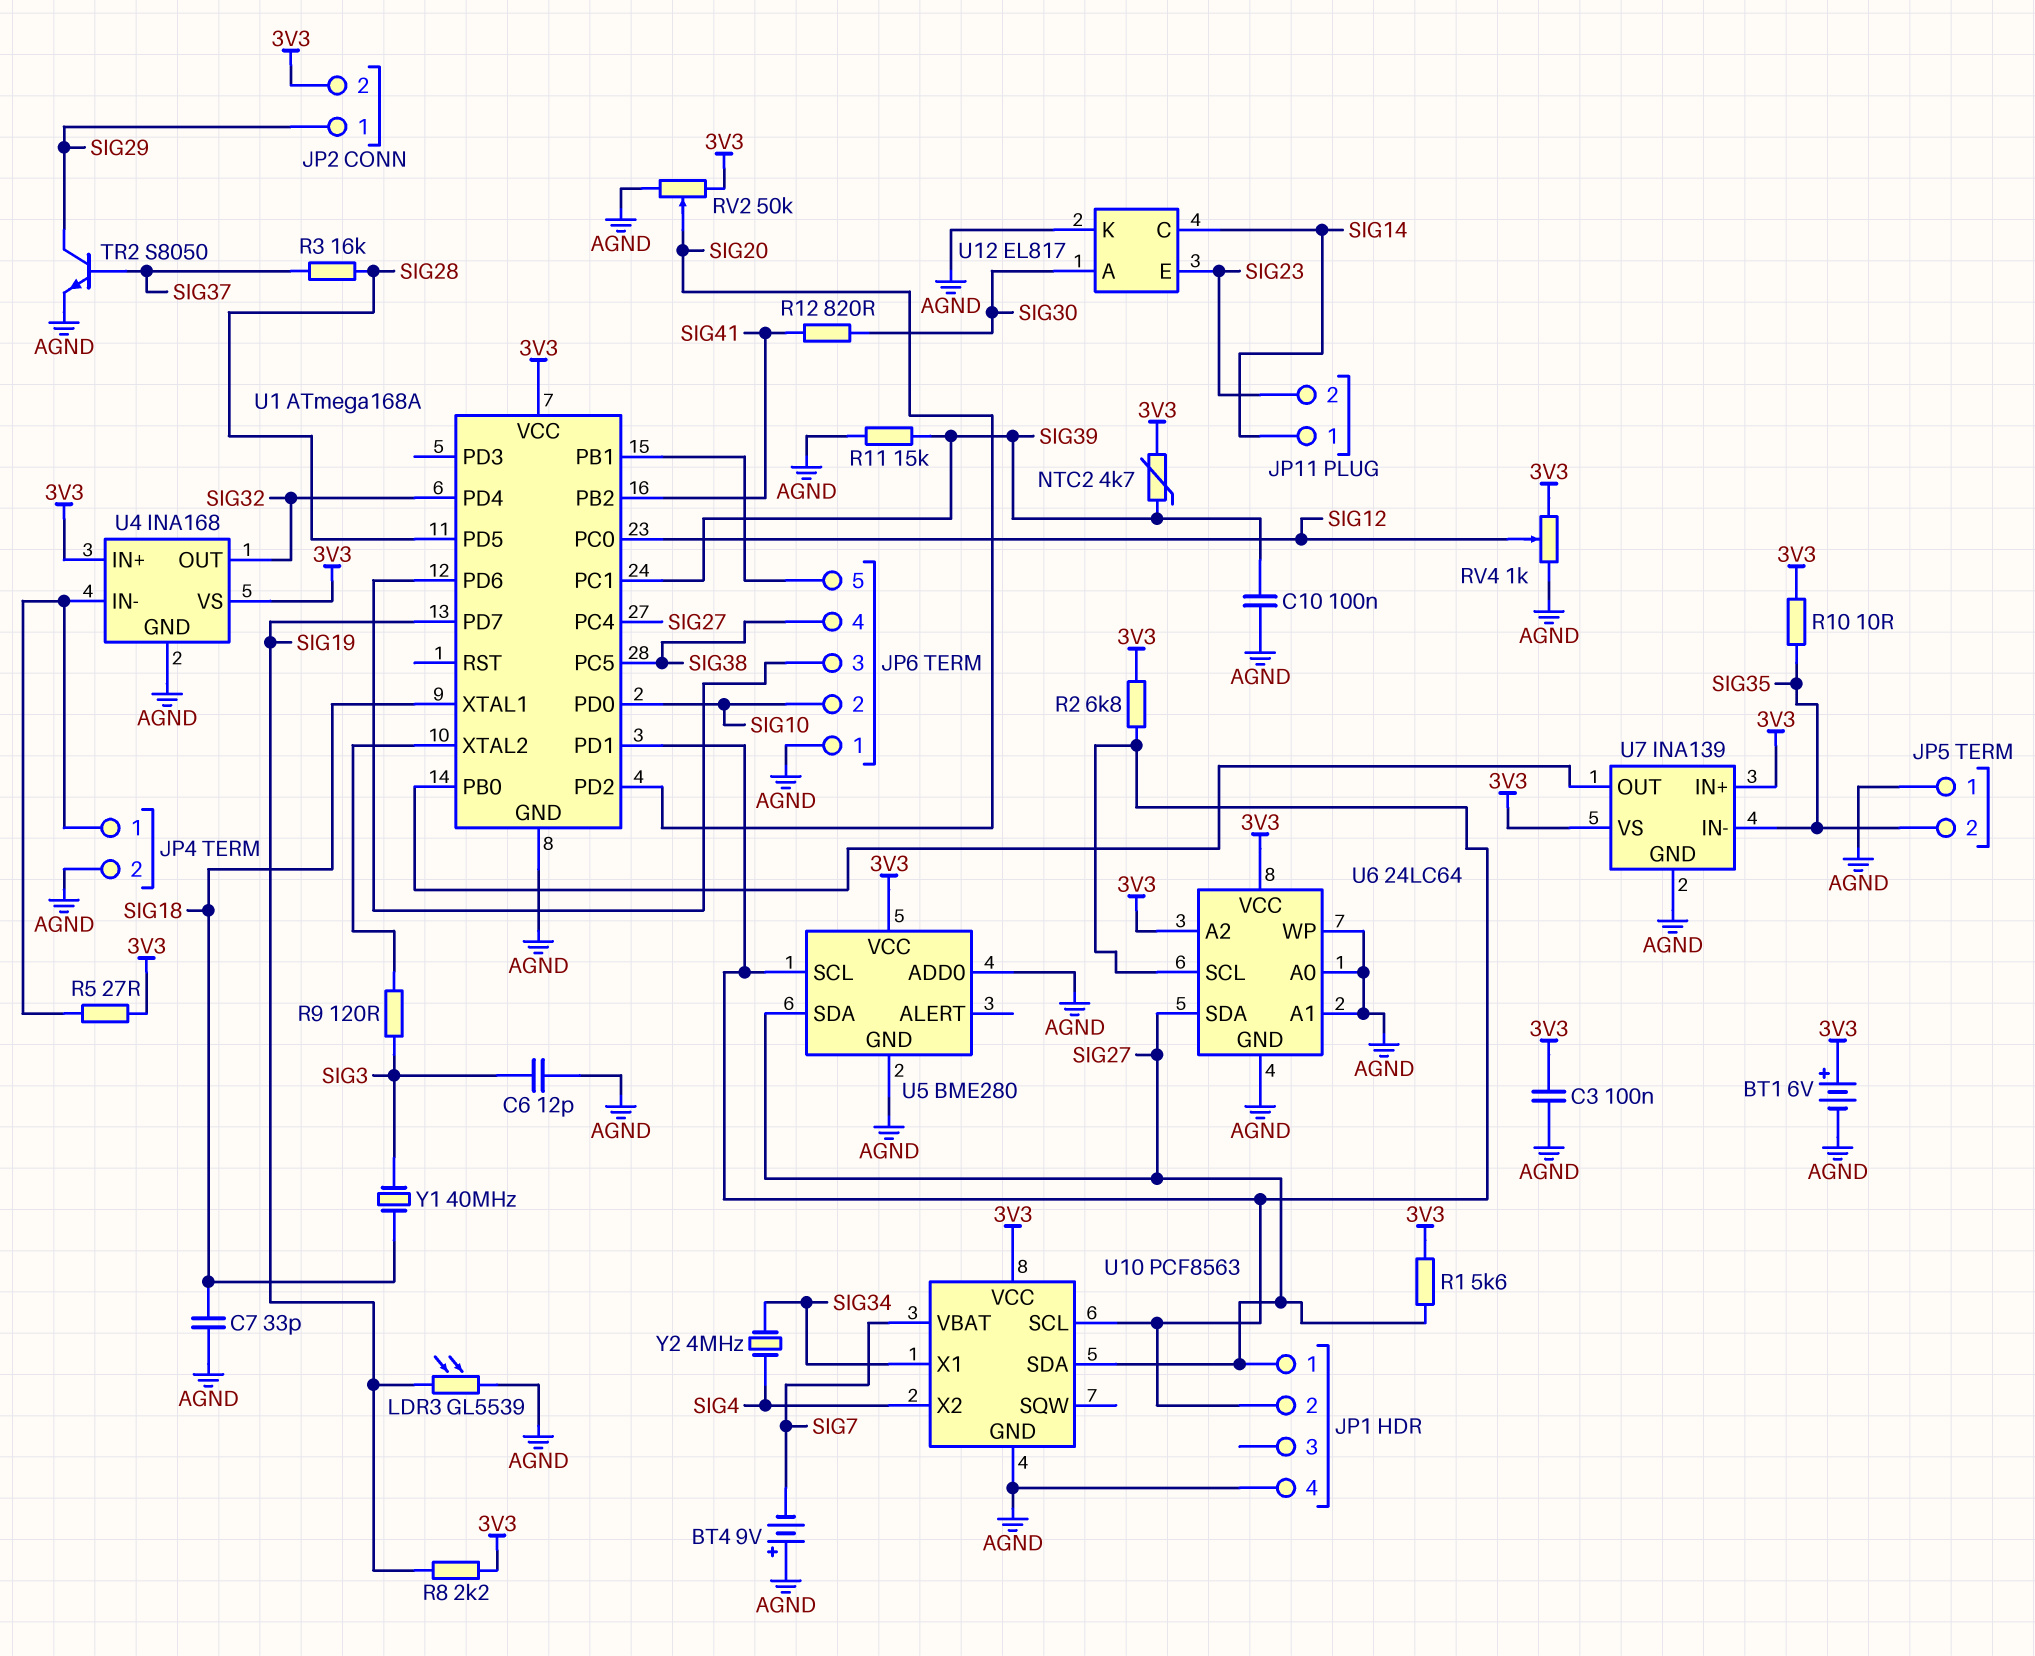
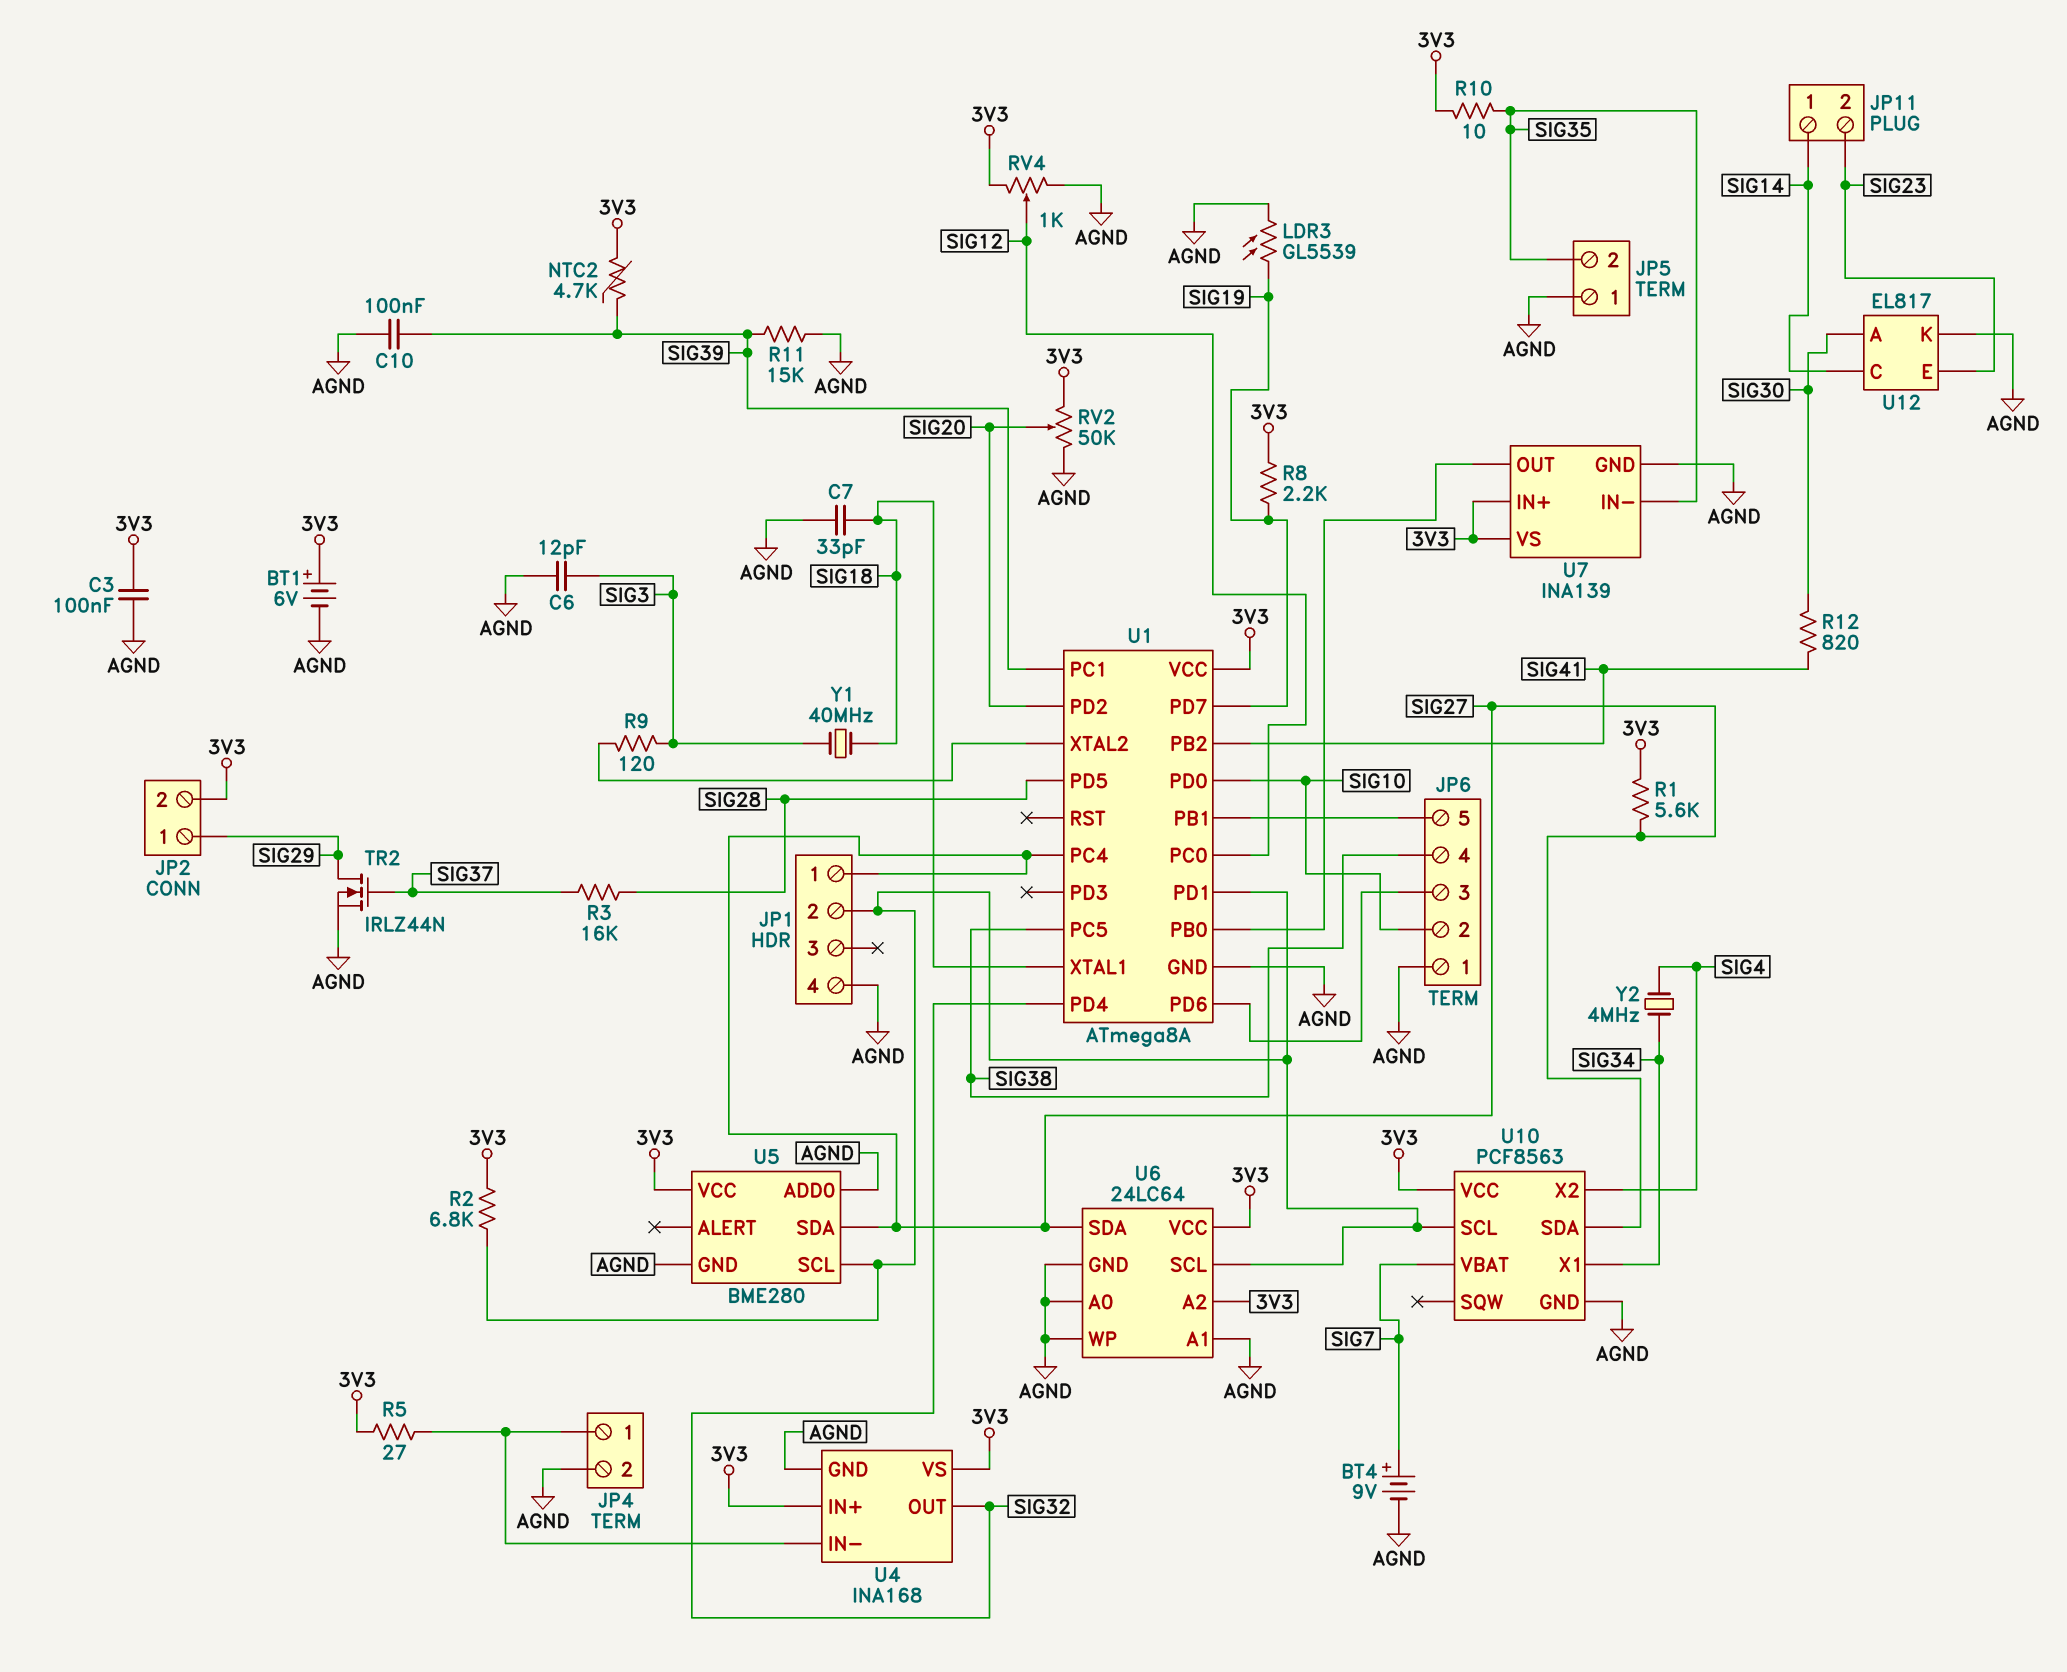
BT4: 9V (plus AGND, minus SIG7) -> 9V (plus SIG7, minus AGND)
TR2: NPN S8050 (B SIG37, C SIG29, E AGND) -> NMOS IRLZ44N (G SIG37, D SIG29, S AGND)
U1: ATmega168A -> ATmega8A

